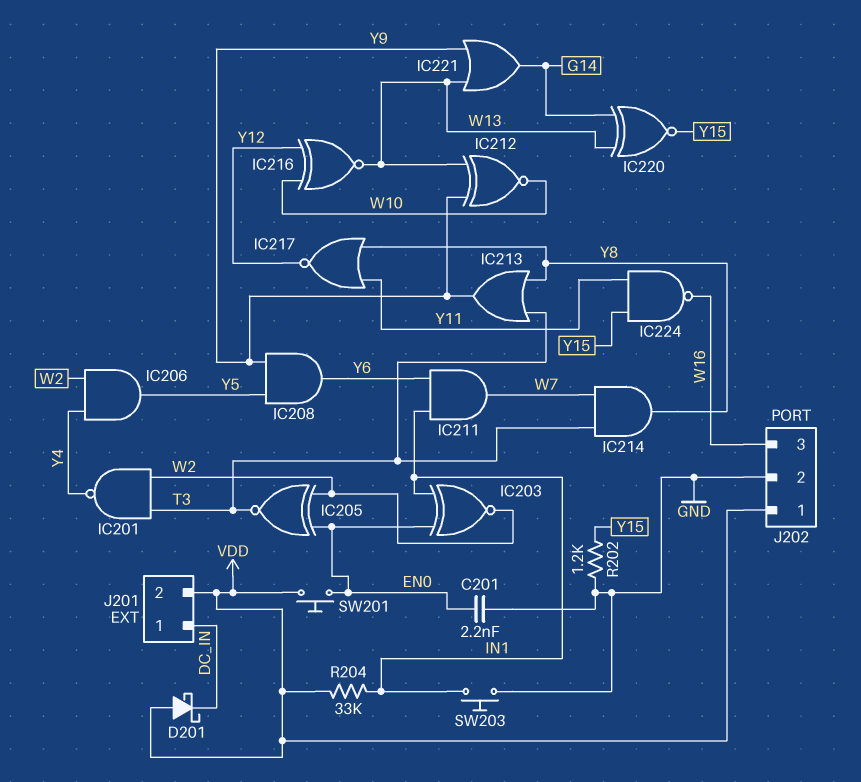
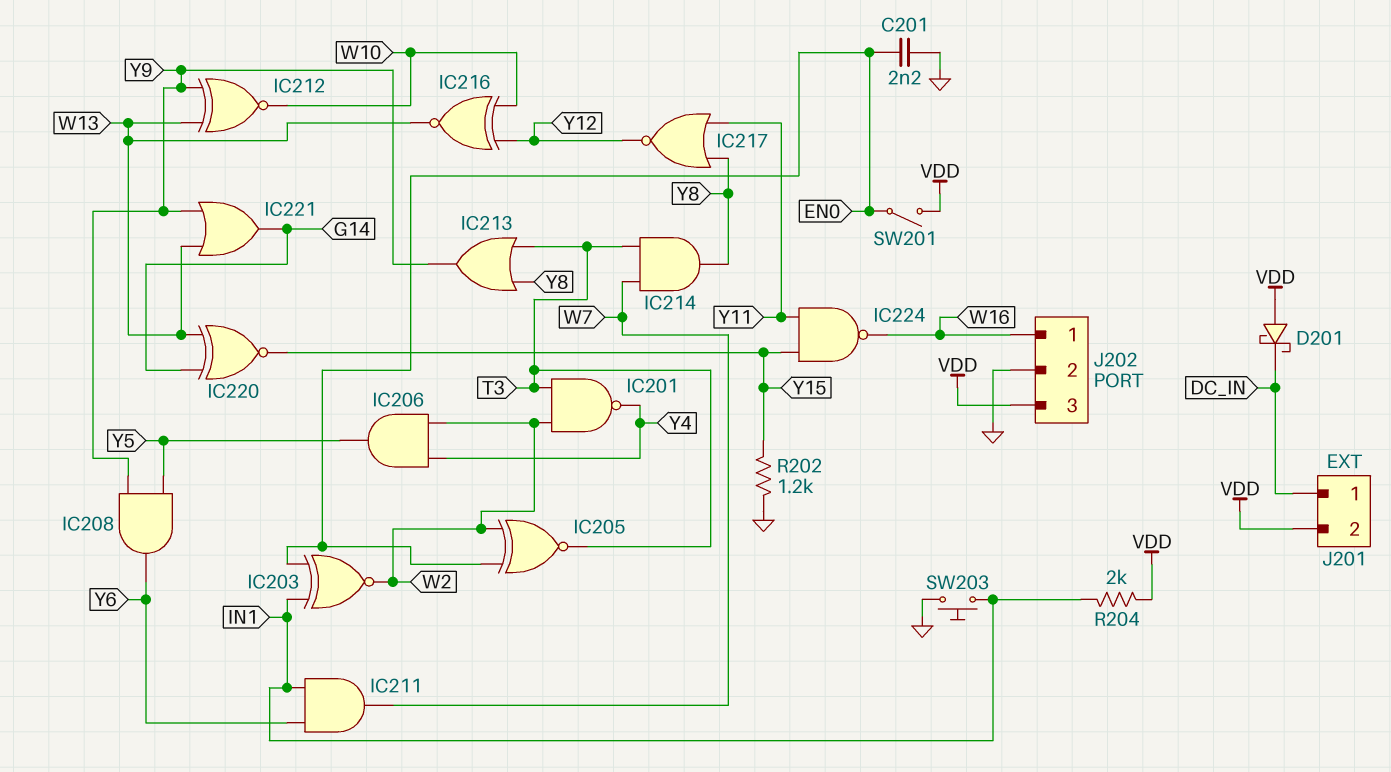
J202 pin 1: VDD -> W16
J202 pin 3: W16 -> VDD
R204: 33k (IN1, VDD) -> 2k (IN1, VDD)
SW201: button (EN0, VDD) -> switch (EN0, VDD)

